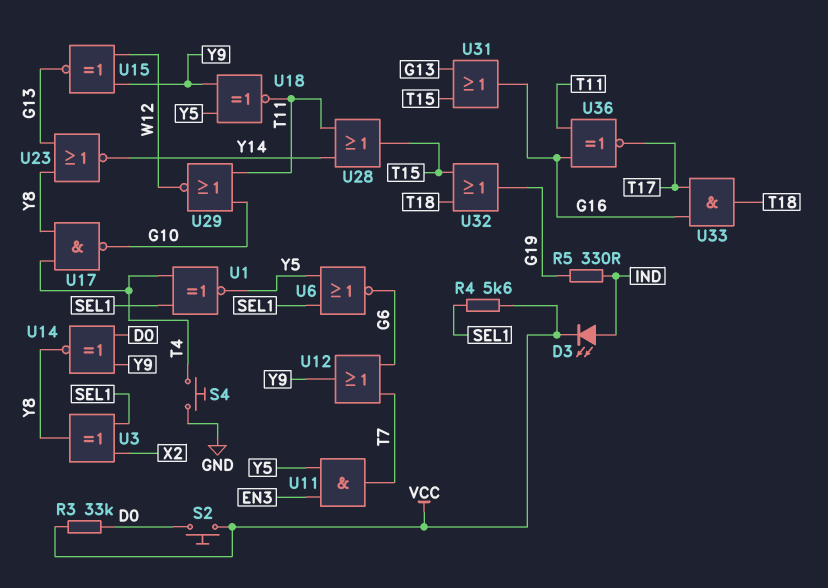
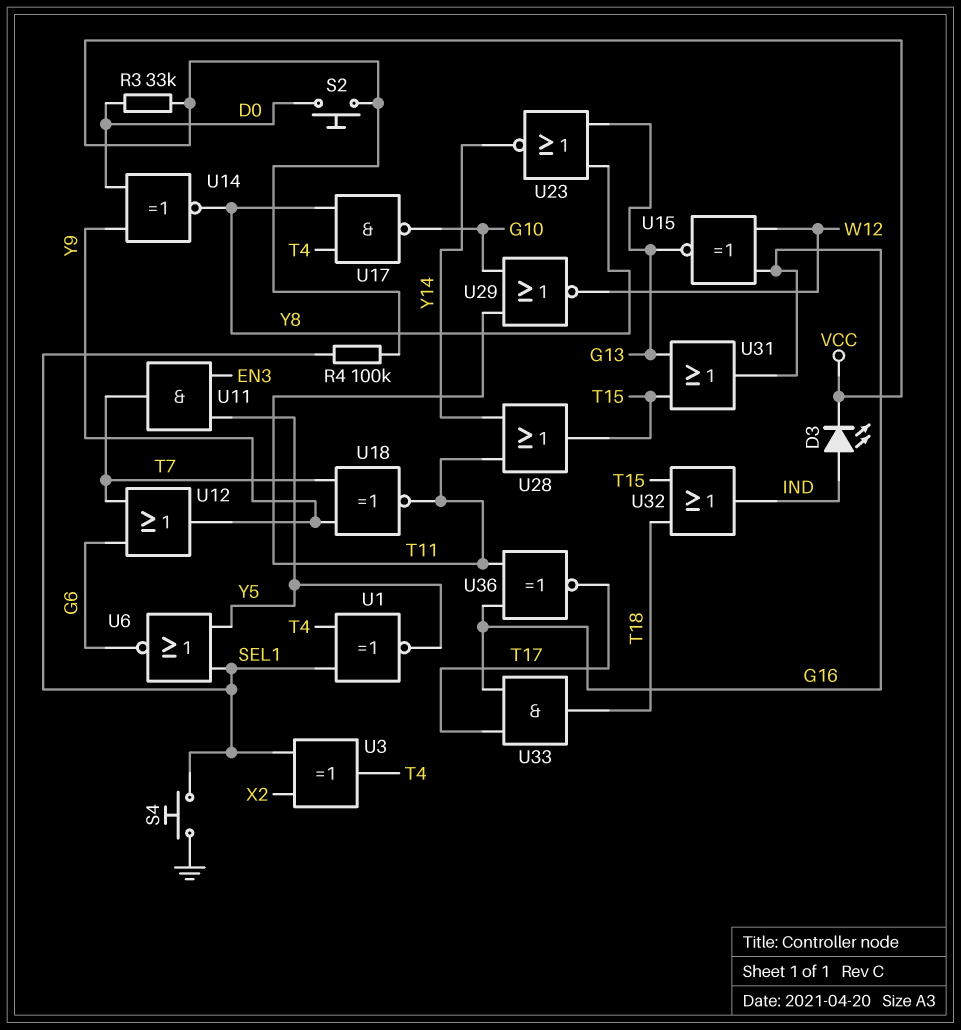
R4: 5.6k (SEL1, VCC) -> 100k (SEL1, VCC)
R5: 330 (G19, IND) -> none
S4: button (GND, T4) -> button (GND, SEL1)
U3: XOR (in SEL1, in X2, out Y8) -> XOR (in SEL1, in X2, out T4)
U15: XNOR (in W12, in Y9, out G13) -> XNOR (in G16, in W12, out G13)
U18: XNOR (in Y5, in Y9, out T11) -> XNOR (in T7, in Y9, out T11)
U32: OR (in T15, in T18, out G19) -> OR (in T15, in T18, out IND)

